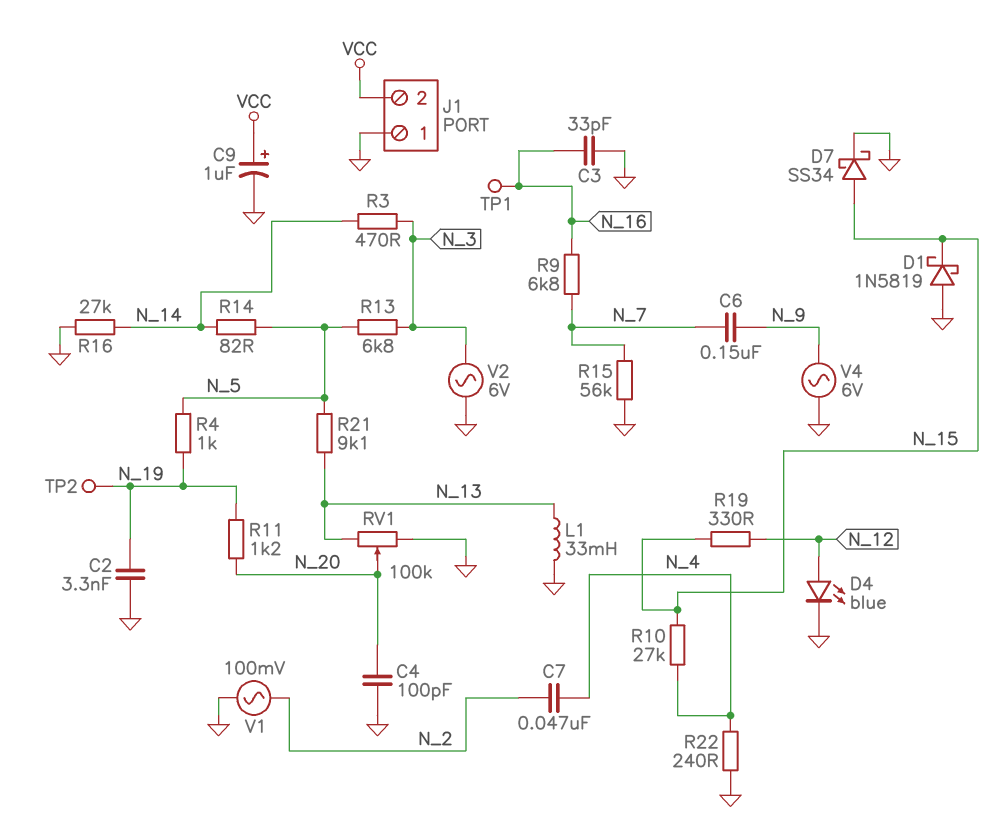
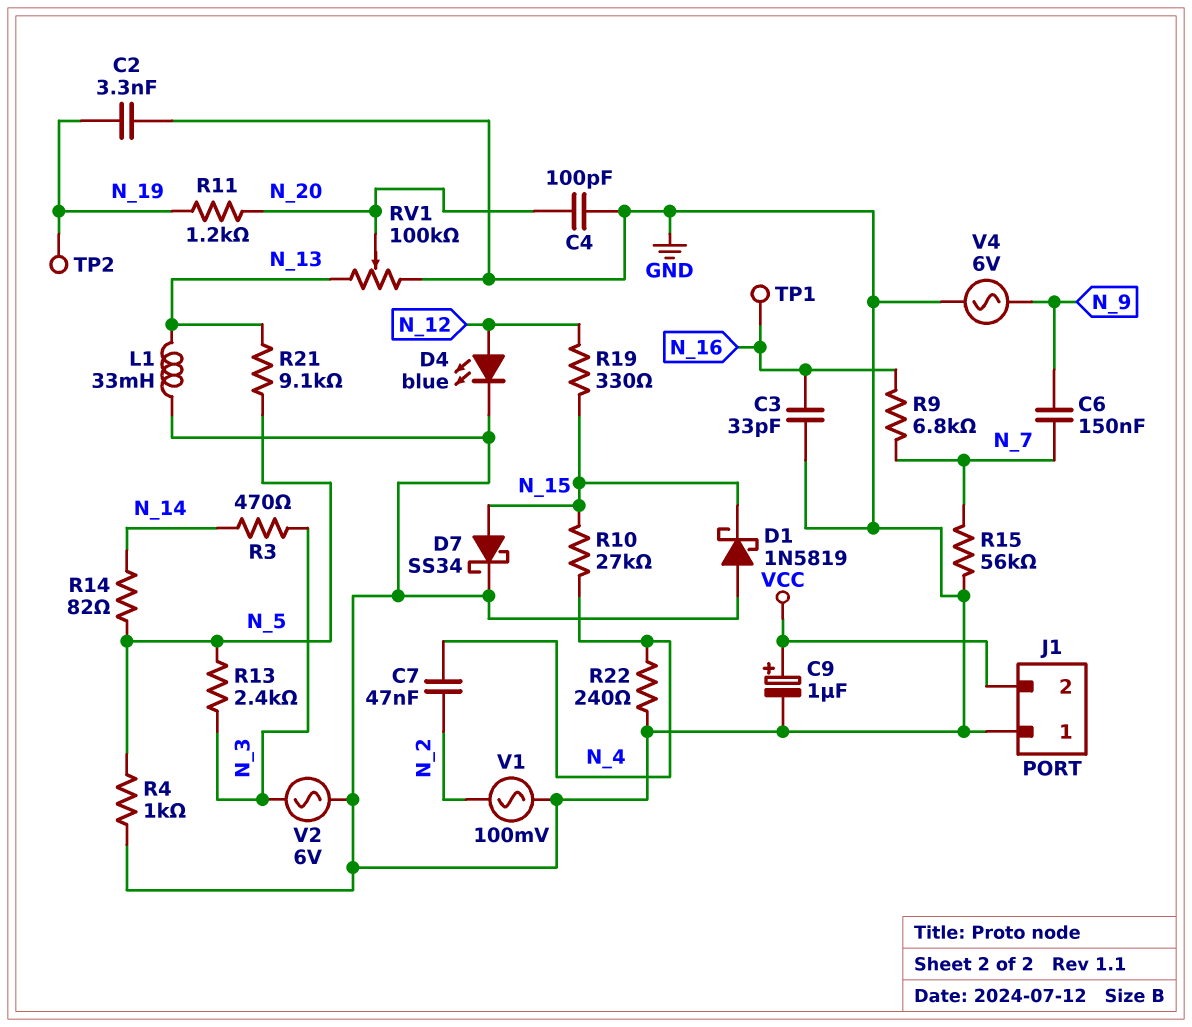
R4: 1k (N_5, N_19) -> 1k (GND, N_5)
R13: 6.8k (N_3, N_5) -> 2.4k (N_3, N_5)
R16: 27k (GND, N_14) -> none

